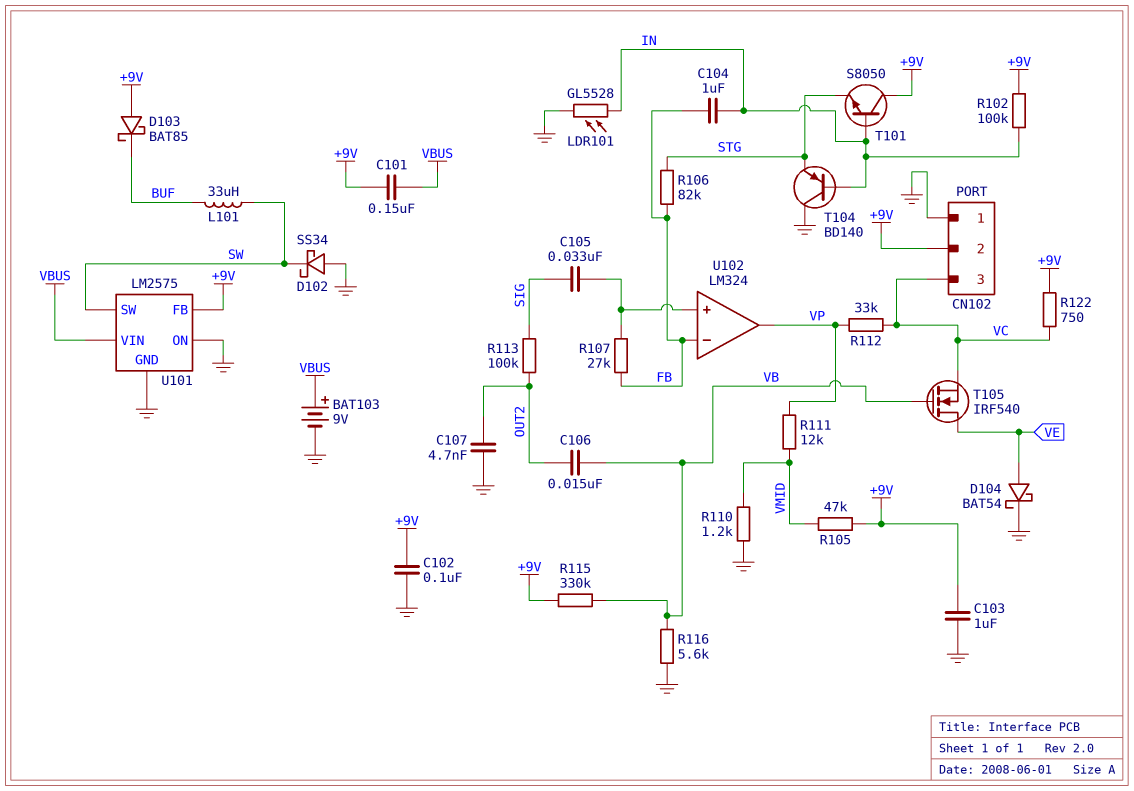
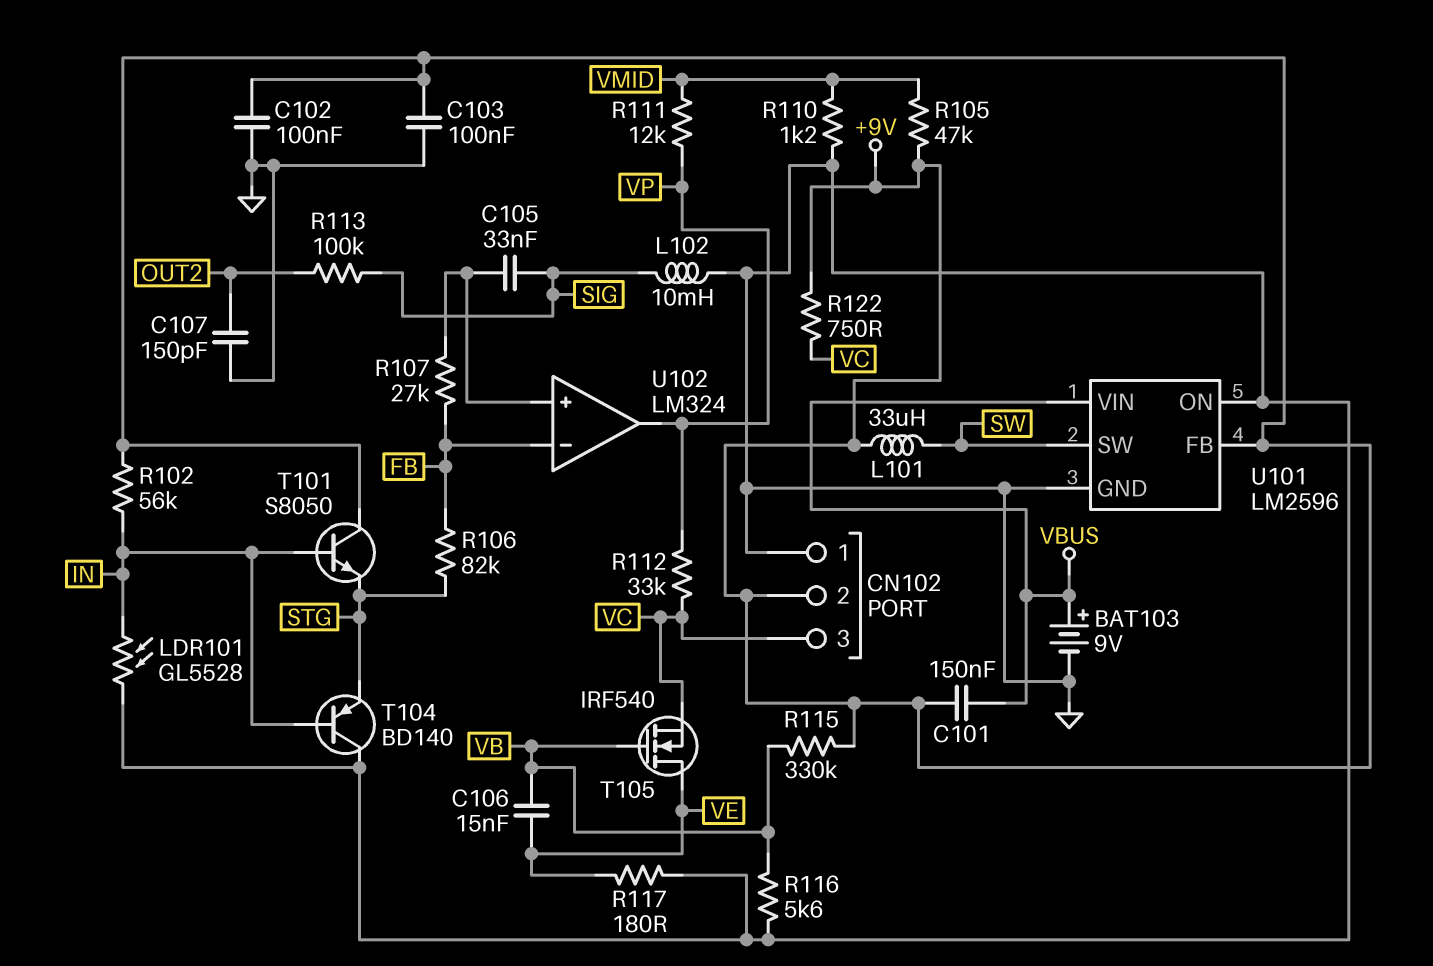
C103: 1uF (+9V, GND) -> 100nF (+9V, GND)
C104: 1uF (FB, IN) -> none
C106: 15nF (OUT2, VB) -> 15nF (VB, VE)
C107: 4.7nF (GND, OUT2) -> 150pF (GND, OUT2)
D102: schottky SS34 (A GND, K SW) -> none
D103: schottky BAT85 (A +9V, K BUF) -> none
D104: schottky BAT54 (A VE, K GND) -> none
L101: 33uH (BUF, SW) -> 33uH (+9V, SW)
L102: none -> 10mH (GND, SIG)
R102: 100k (+9V, IN) -> 56k (+9V, IN)
R117: none -> 180 (GND, VE)
U101: LM2575 -> LM2596

